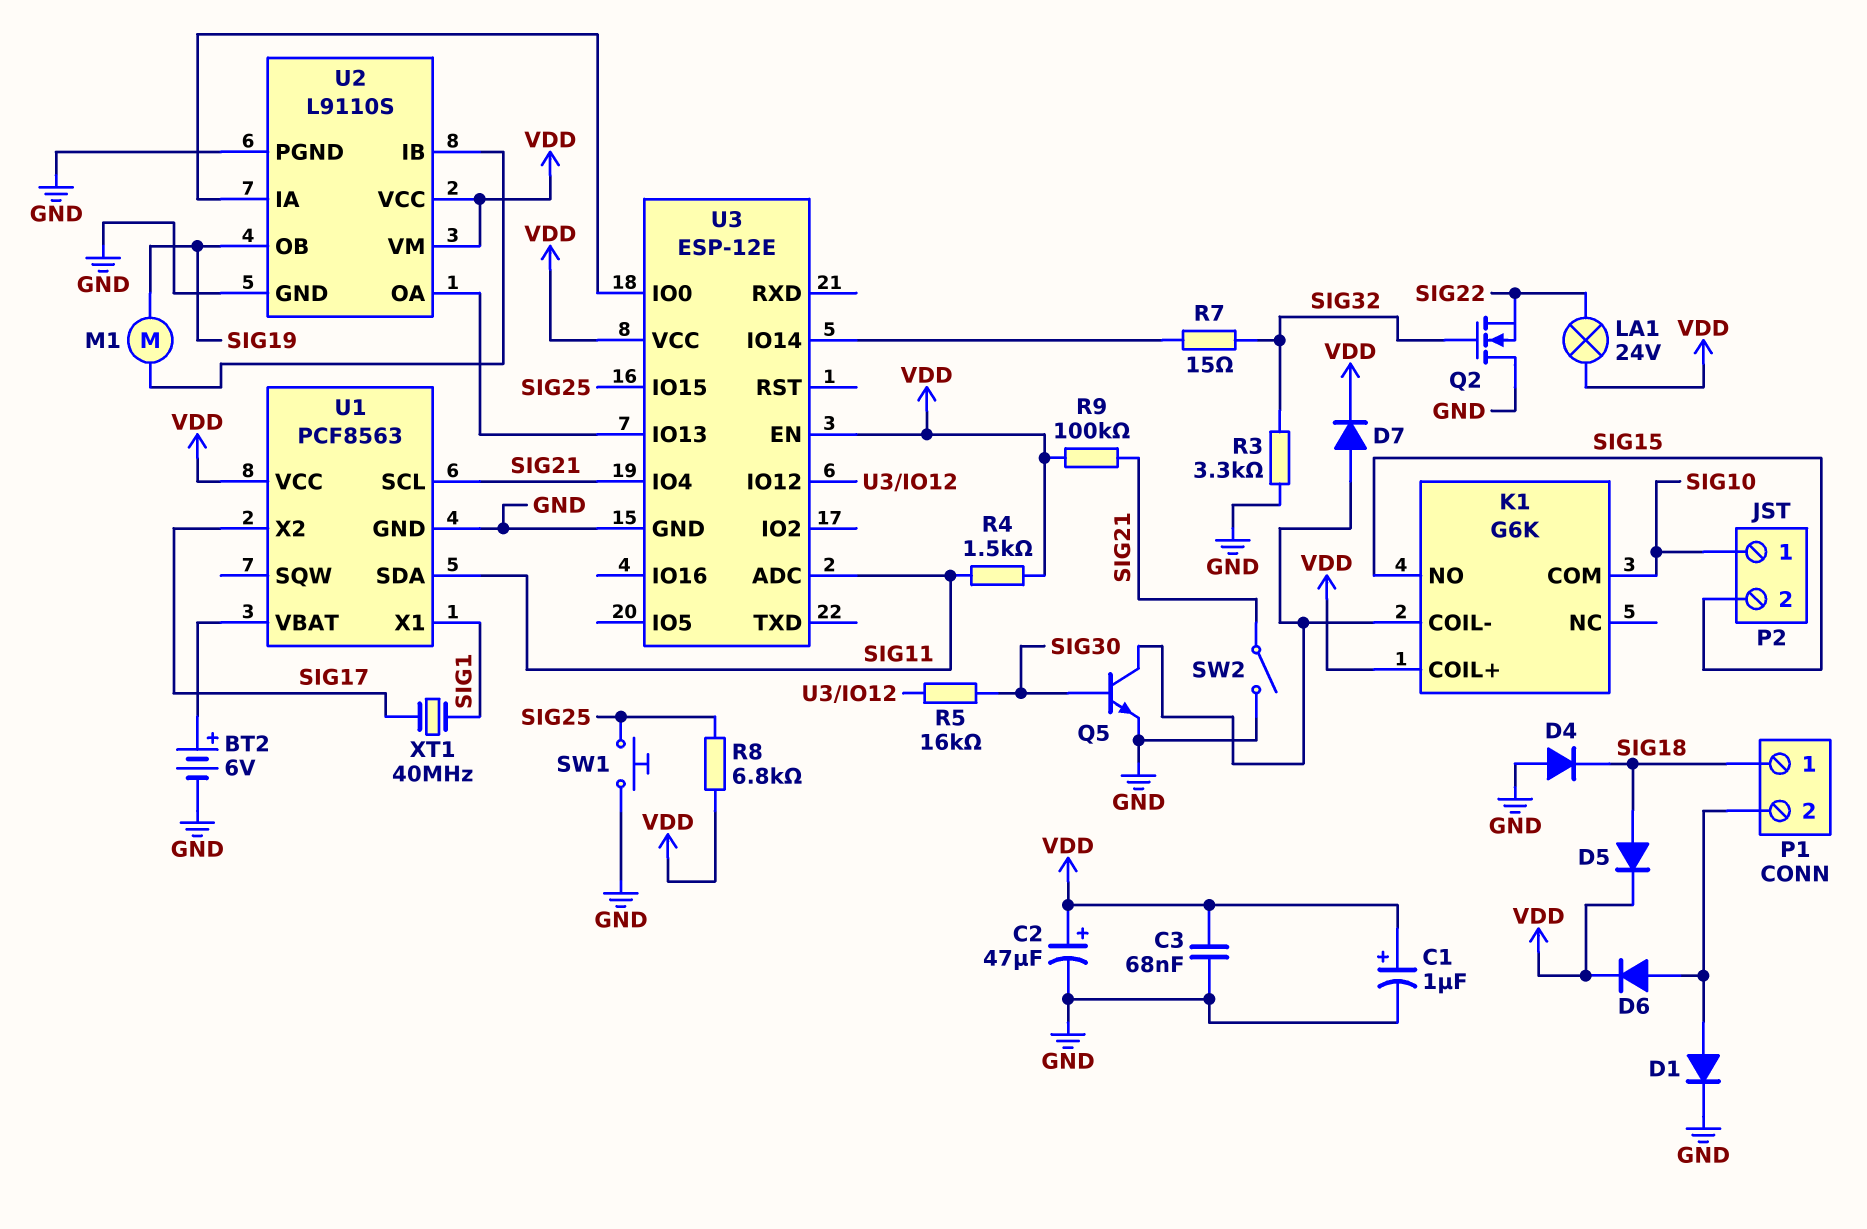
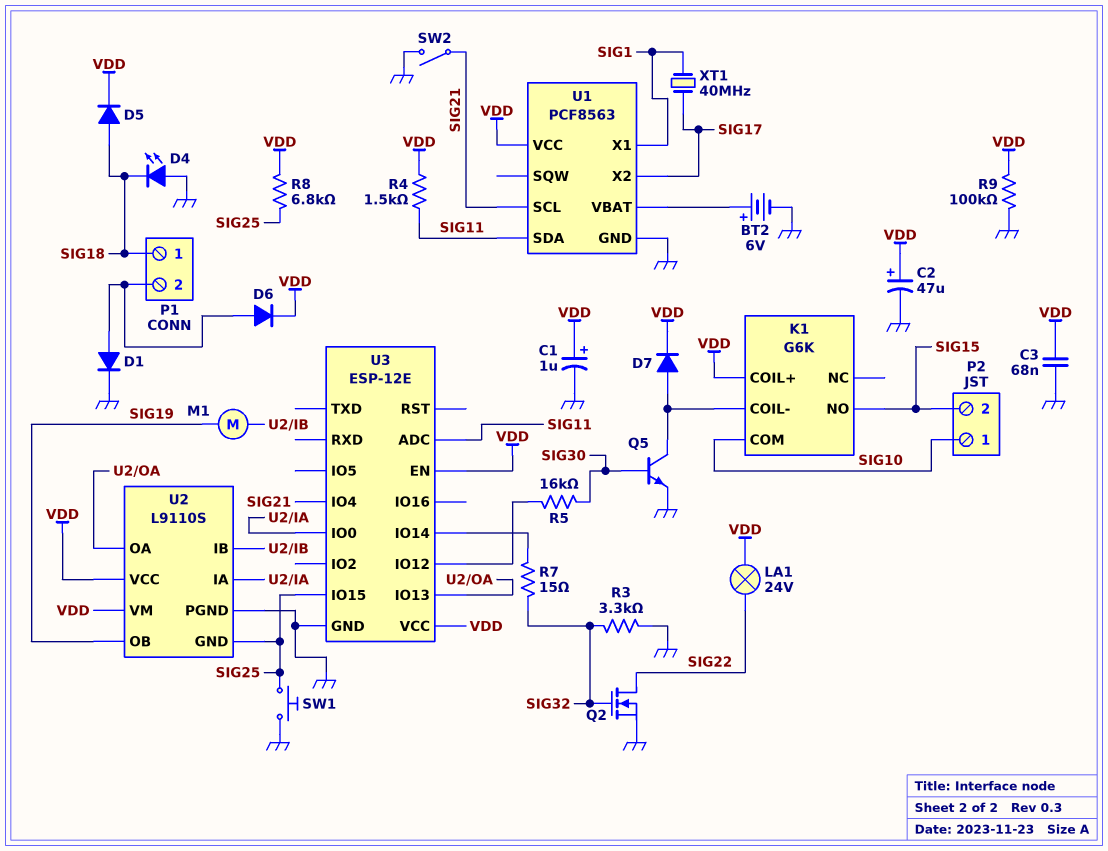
D4: diode (A GND, K SIG18) -> LED (A GND, K SIG18)
Q2: NMOS (G SIG32, D GND, S SIG22) -> NMOS (G SIG32, D SIG22, S GND)
R9: 100k (SIG21, VDD) -> 100k (GND, VDD)
U2 pin GND: GND -> SIG25

